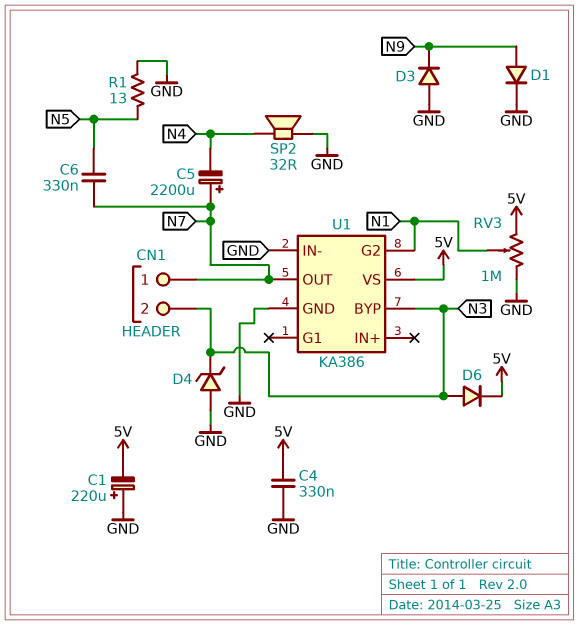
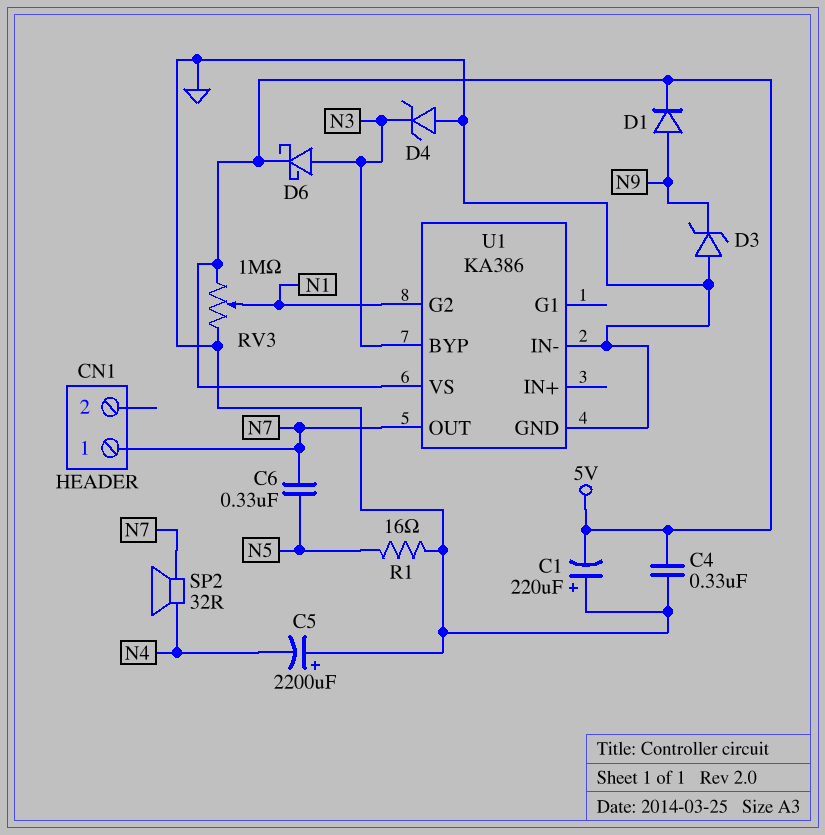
C5: 2200uF (plus N7, minus N4) -> 2200uF (plus GND, minus N4)
CN1 pin 2: N3 -> none
D1: diode (A N9, K GND) -> diode (A N9, K 5V)
D3: diode (A GND, K N9) -> zener (A GND, K N9)
D6: diode (A N3, K 5V) -> schottky (A N3, K 5V)
R1: 13 (GND, N5) -> 16 (GND, N5)
SP2: speaker 32R (GND, N4) -> speaker 32R (N4, N7)

